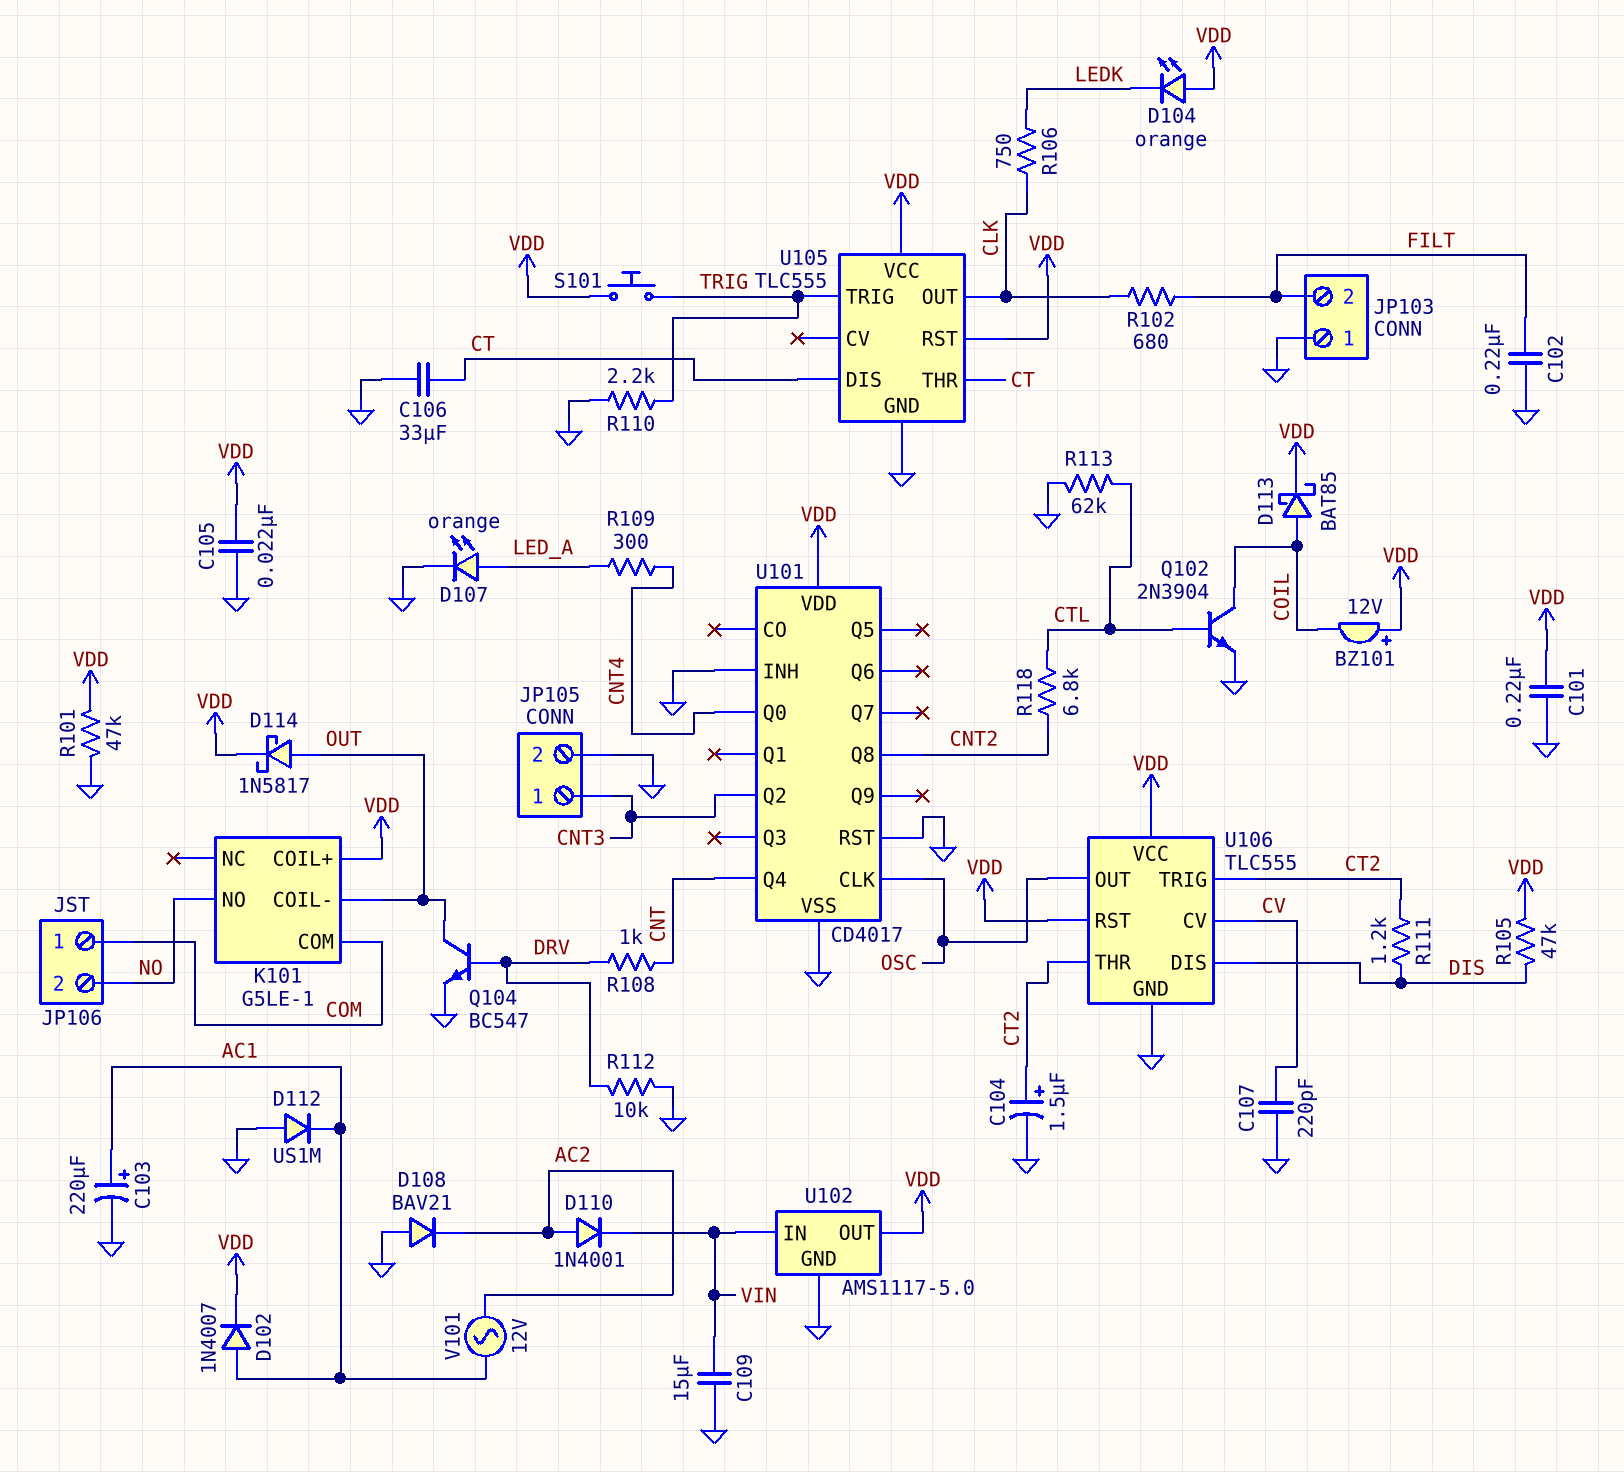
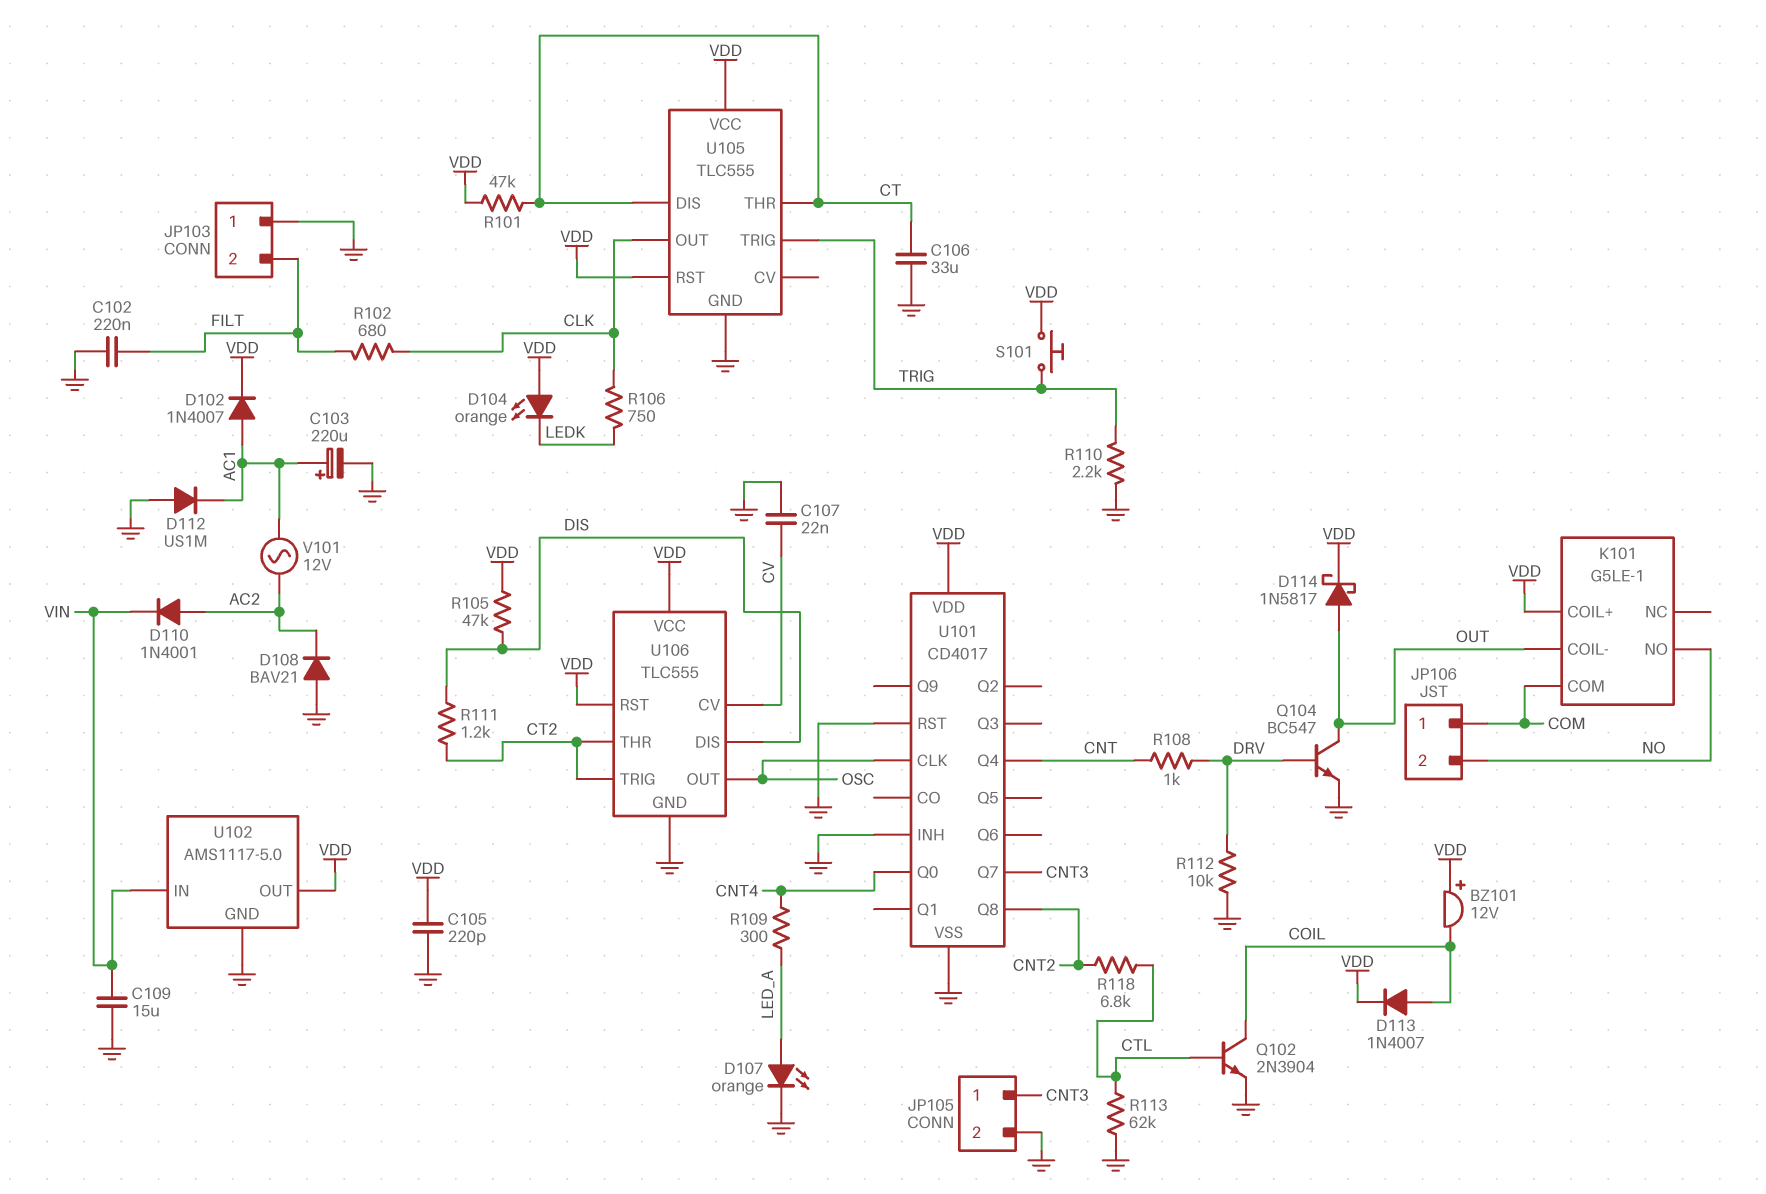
C101: 220nF (GND, VDD) -> none
C104: 1.5uF (plus CT2, minus GND) -> none
C105: 22nF (GND, VDD) -> 220pF (GND, VDD)
C107: 220pF (CV, GND) -> 22nF (CV, GND)
D113: schottky BAT85 (A COIL, K VDD) -> diode 1N4007 (A COIL, K VDD)
R101: 47k (GND, VDD) -> 47k (CT, VDD)
U101 pin Q2: CNT3 -> none
U101 pin Q7: none -> CNT3

